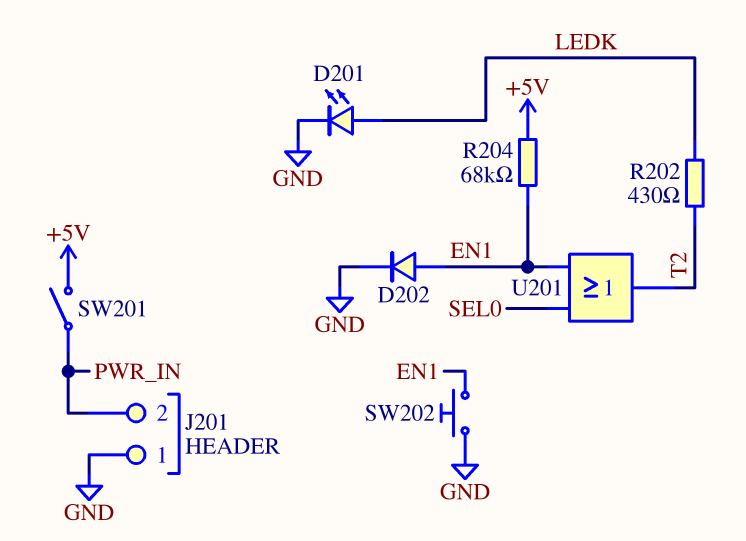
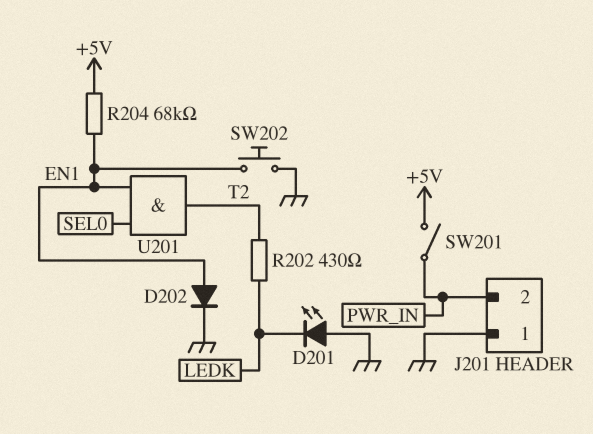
D201: LED (A LEDK, K GND) -> LED (A GND, K LEDK)
U201: OR (in EN1, in SEL0, out T2) -> AND (in EN1, in SEL0, out T2)

